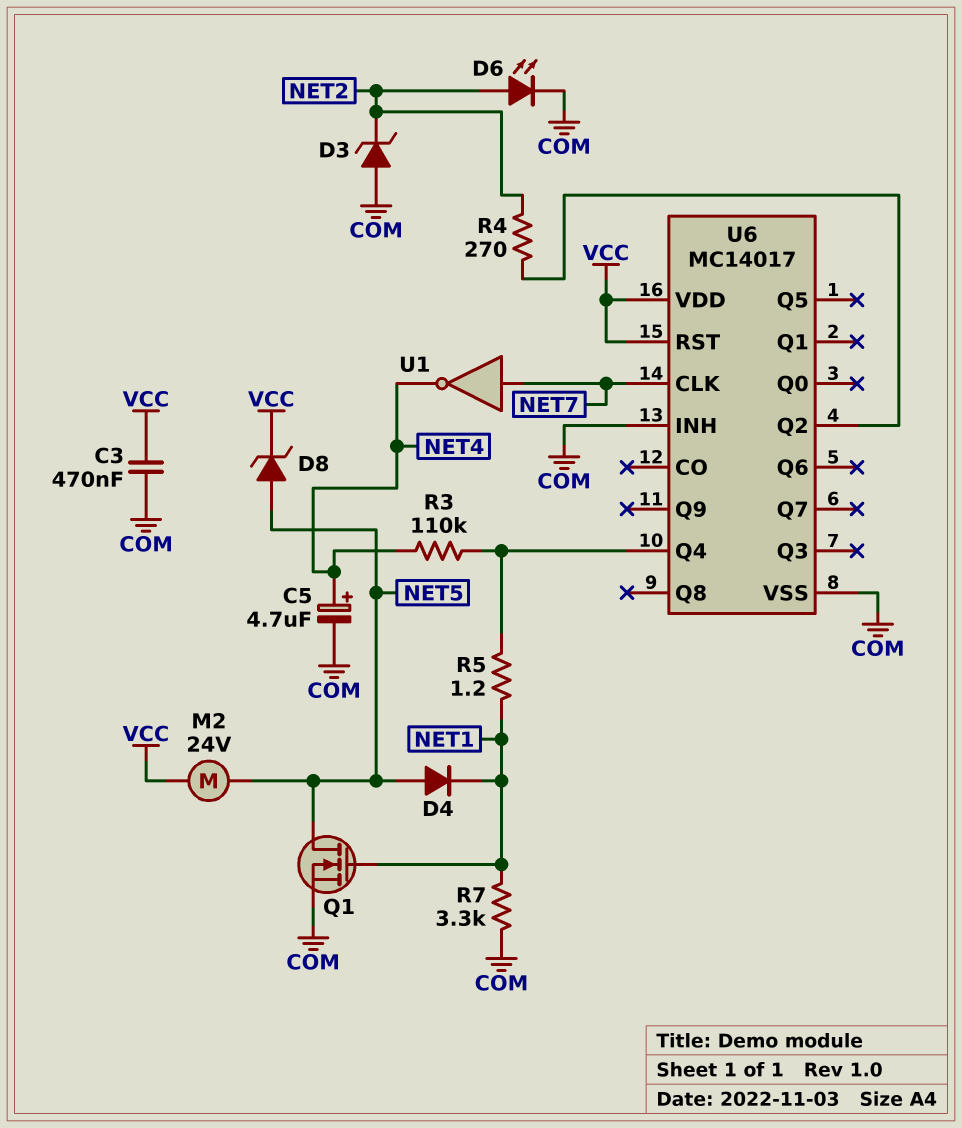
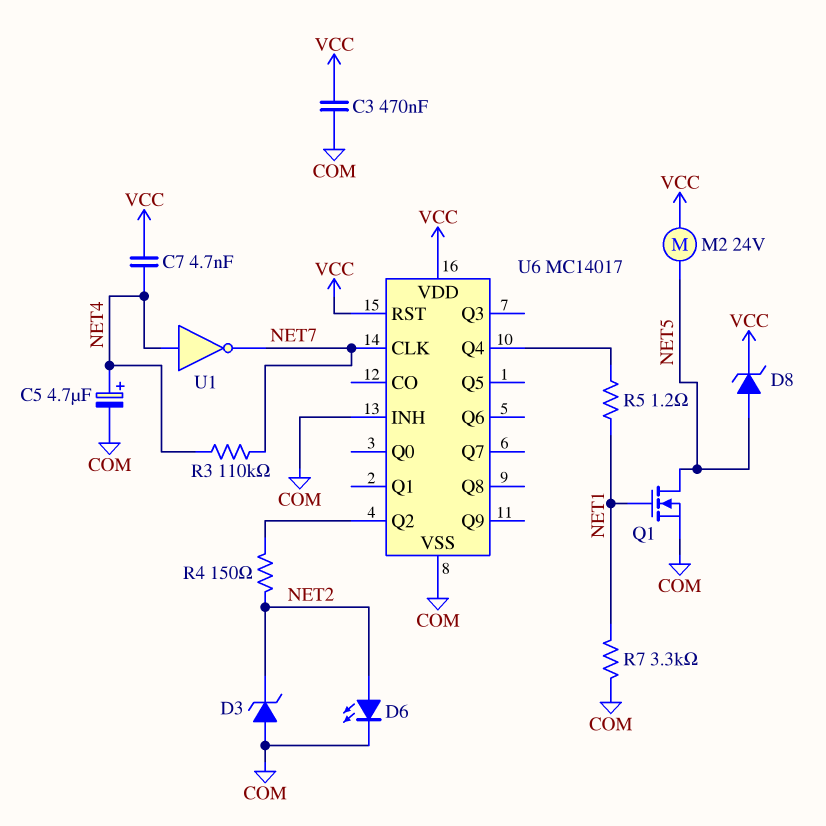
C7: none -> 4.7nF (NET4, VCC)
D4: diode (A NET5, K NET1) -> none
R3: 110k (NET4, U6/Q4) -> 110k (NET4, NET7)
R4: 270 (NET2, U6/Q2) -> 150 (NET2, U6/Q2)
U1: NOT (in NET7, out NET4) -> NOT (in NET4, out NET7)

